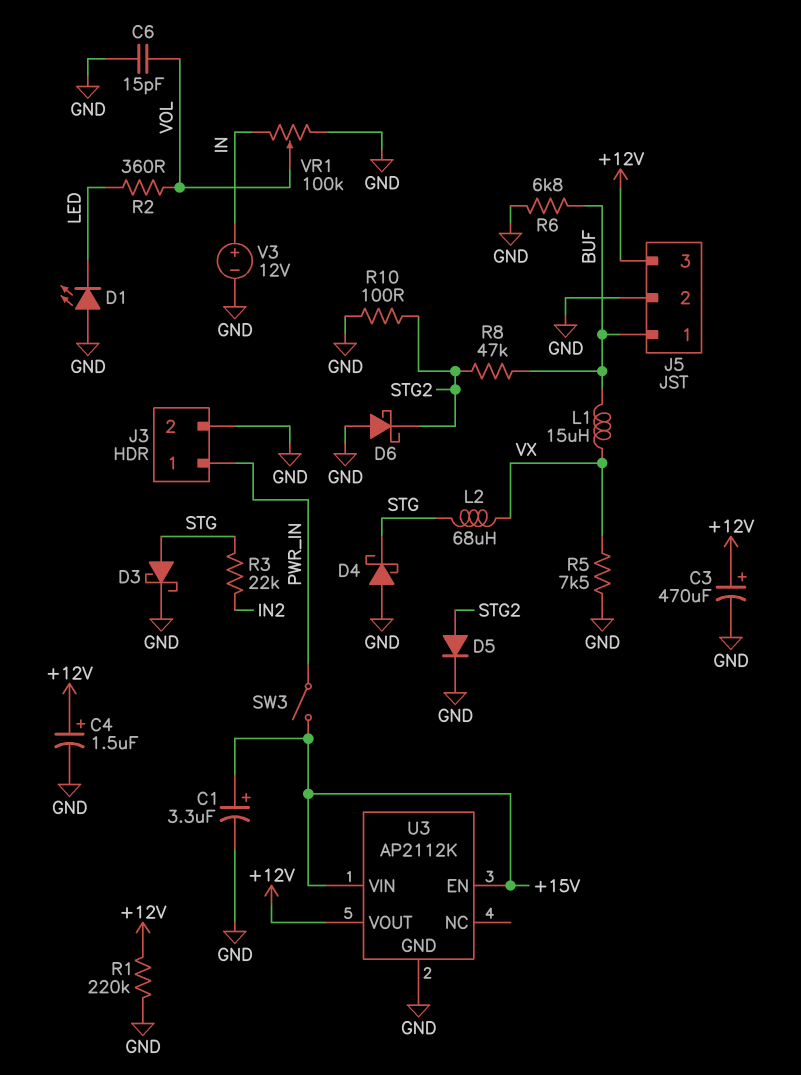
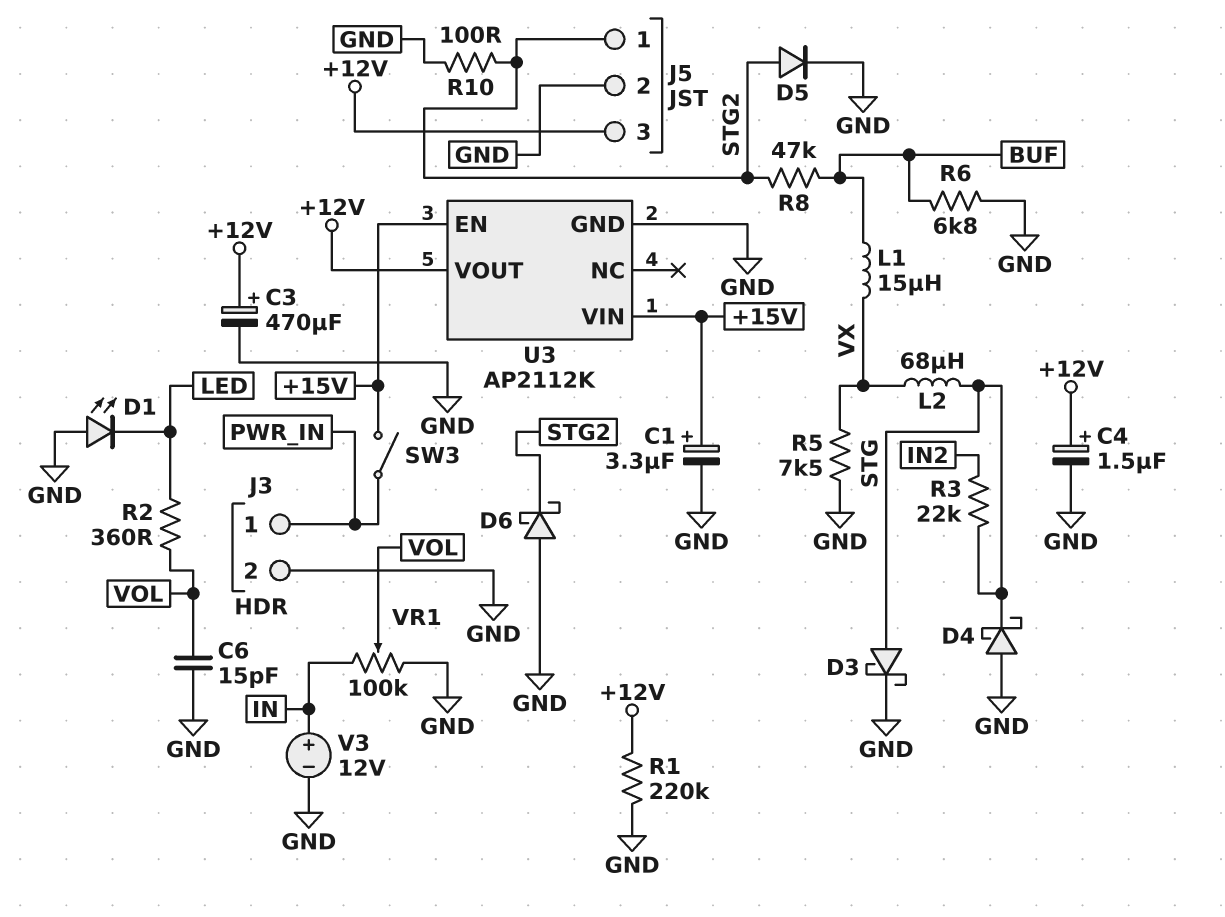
J5 pin 1: BUF -> STG2

